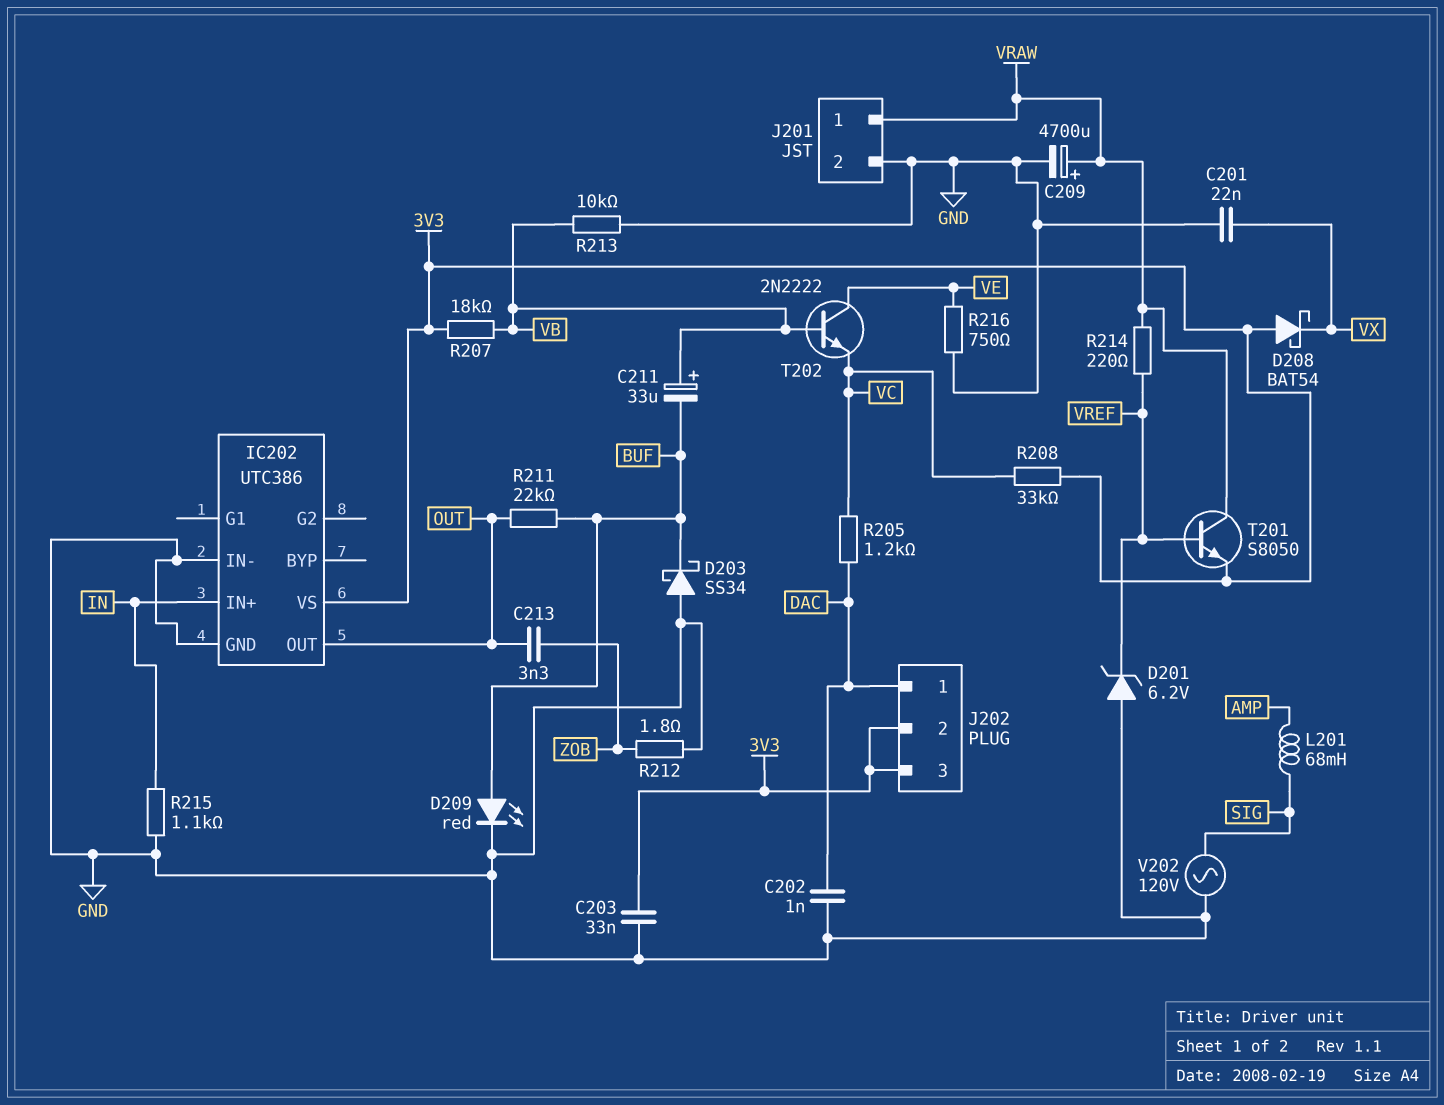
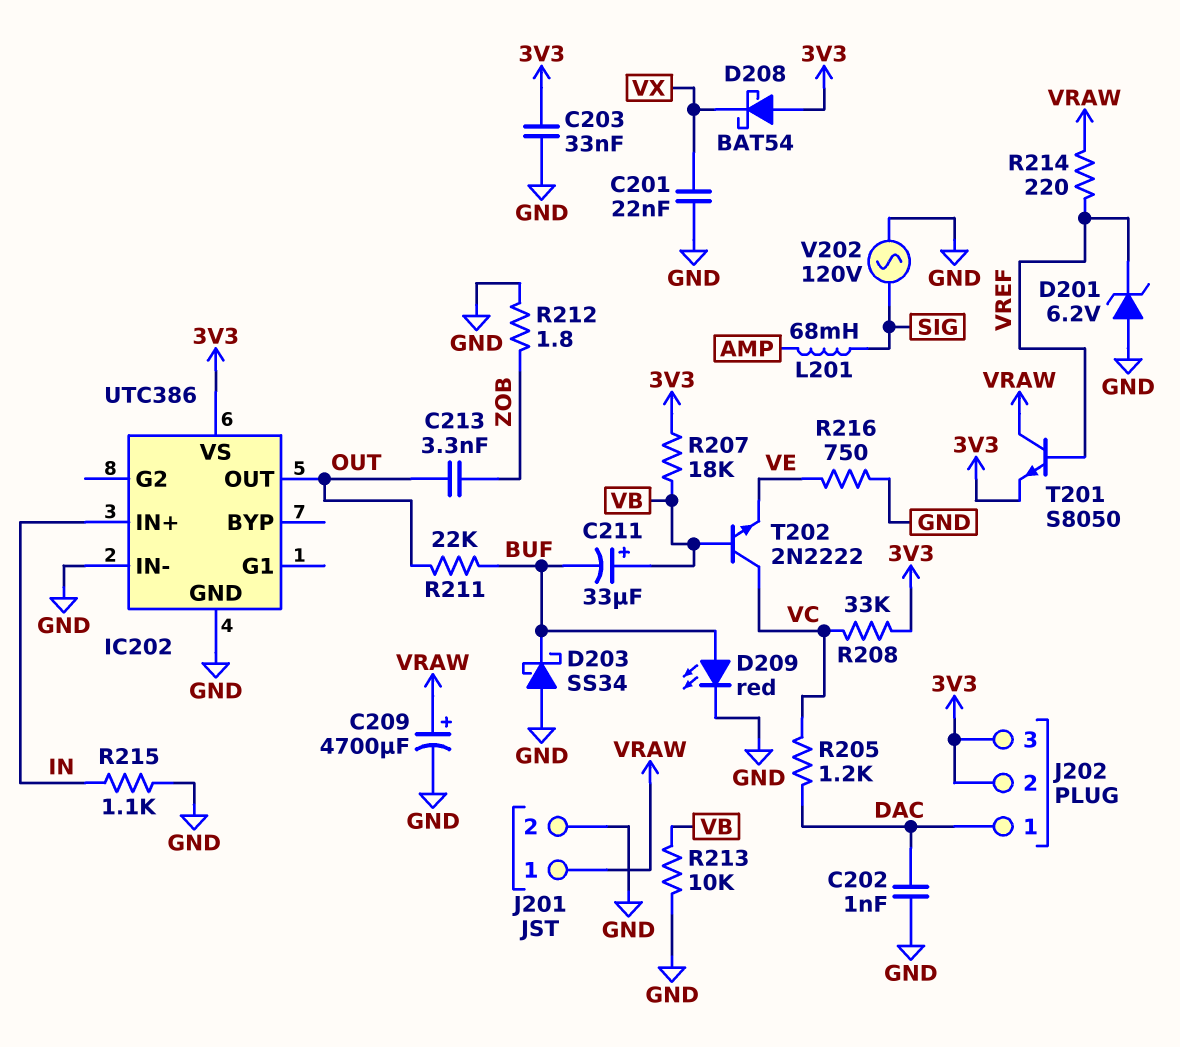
T202: NPN 2N2222 (B VB, C VE, E VC) -> NPN 2N2222 (B VB, C VC, E VE)

